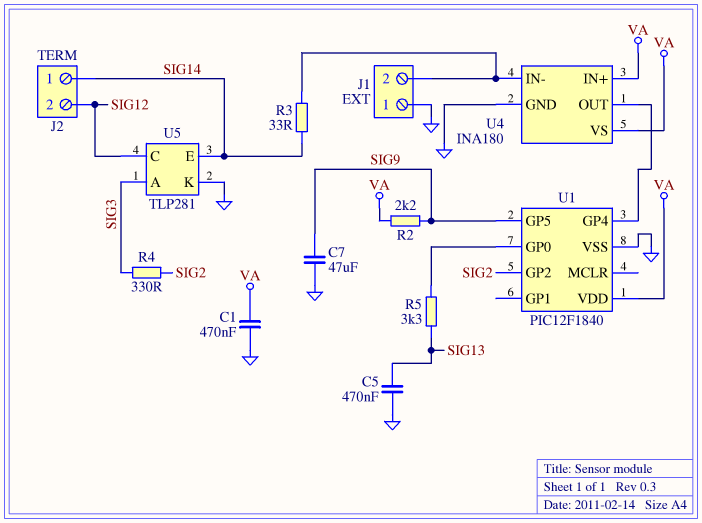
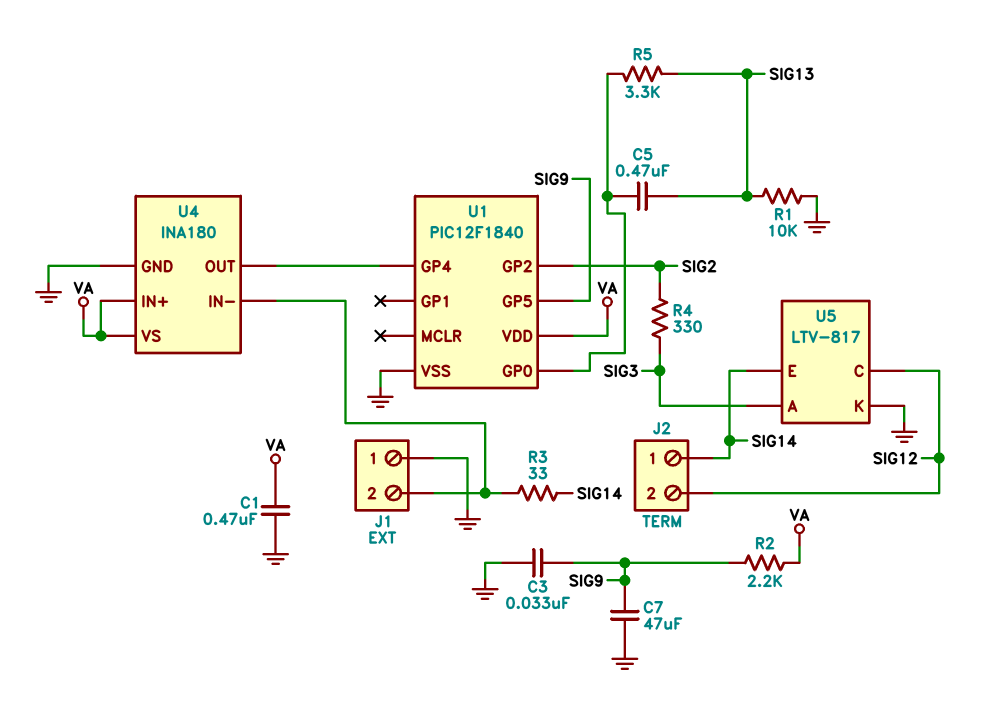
C3: none -> 33nF (GND, SIG9)
C5: 470nF (GND, SIG13) -> 470nF (SIG13, U1/GP0)
R1: none -> 10k (GND, SIG13)
U5: TLP281 -> LTV-817

